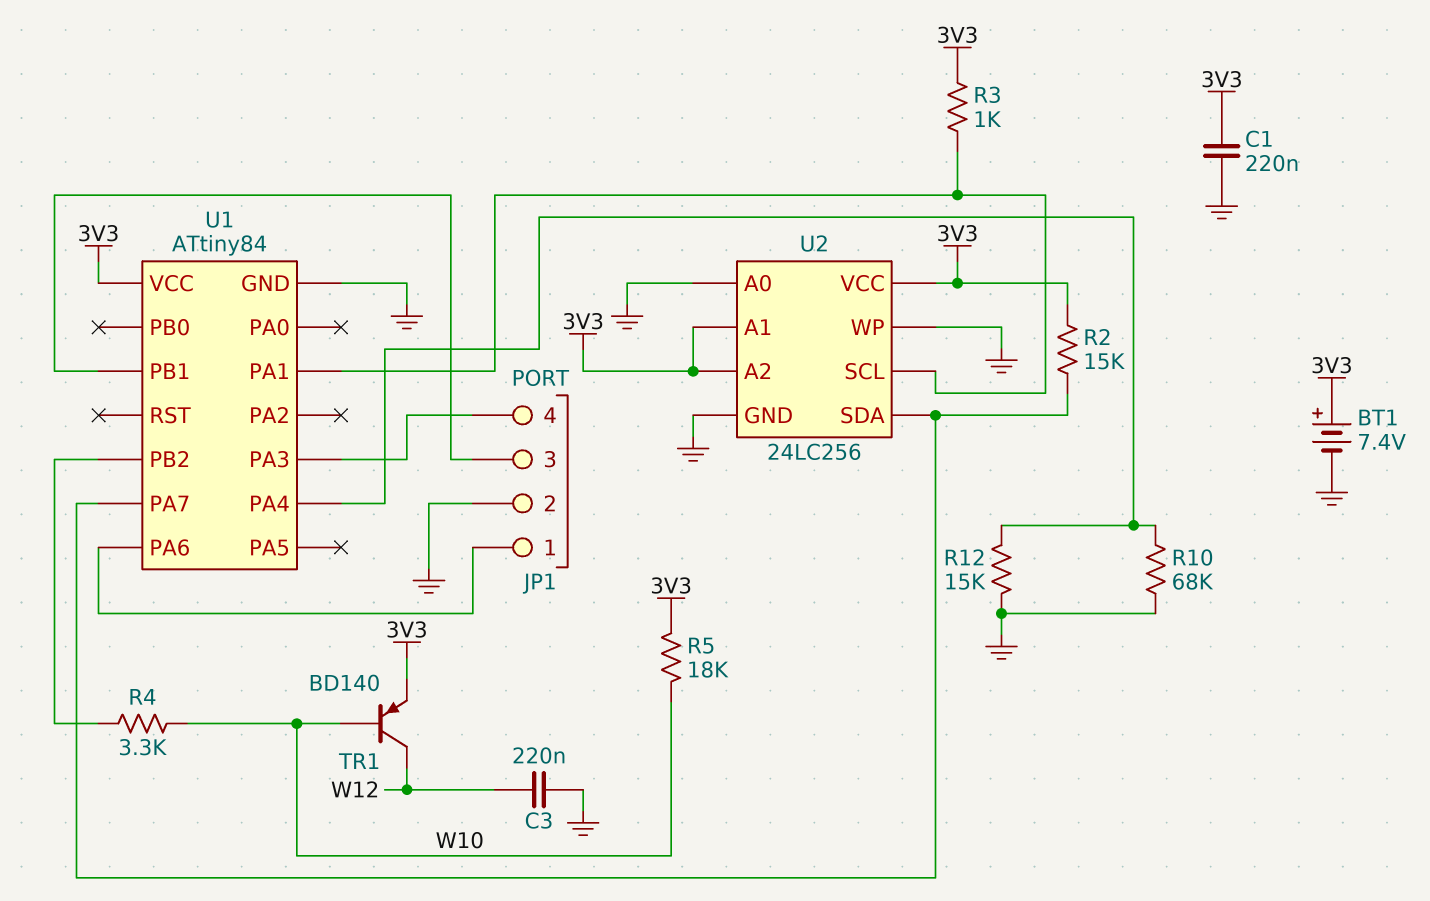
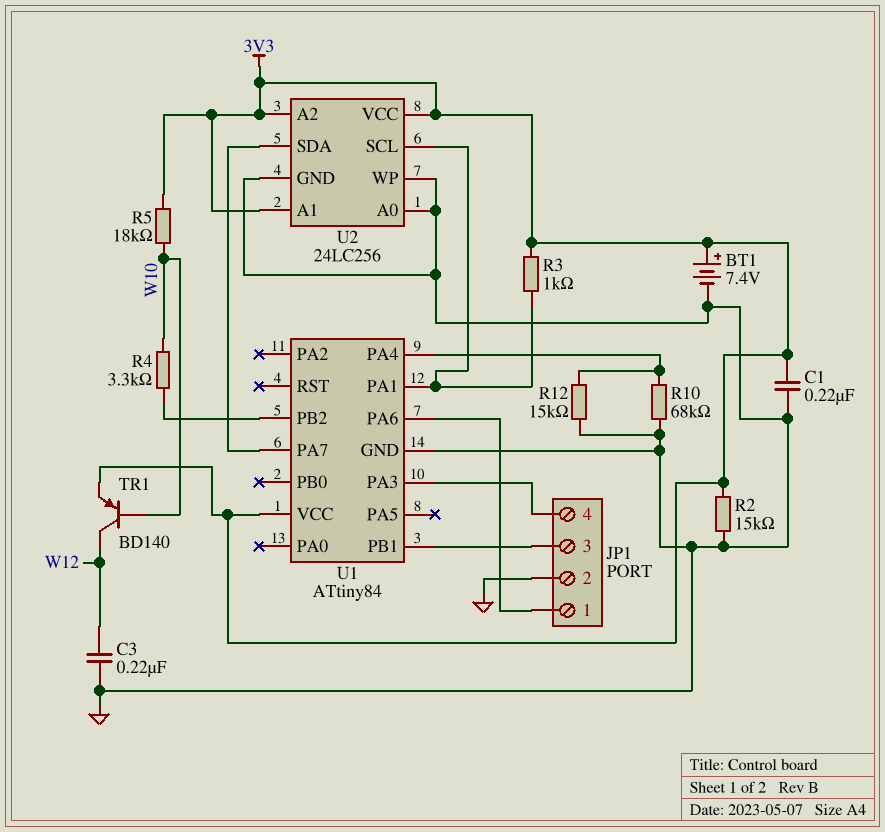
R2: 15k (3V3, U1/PA7) -> 15k (3V3, GND)

